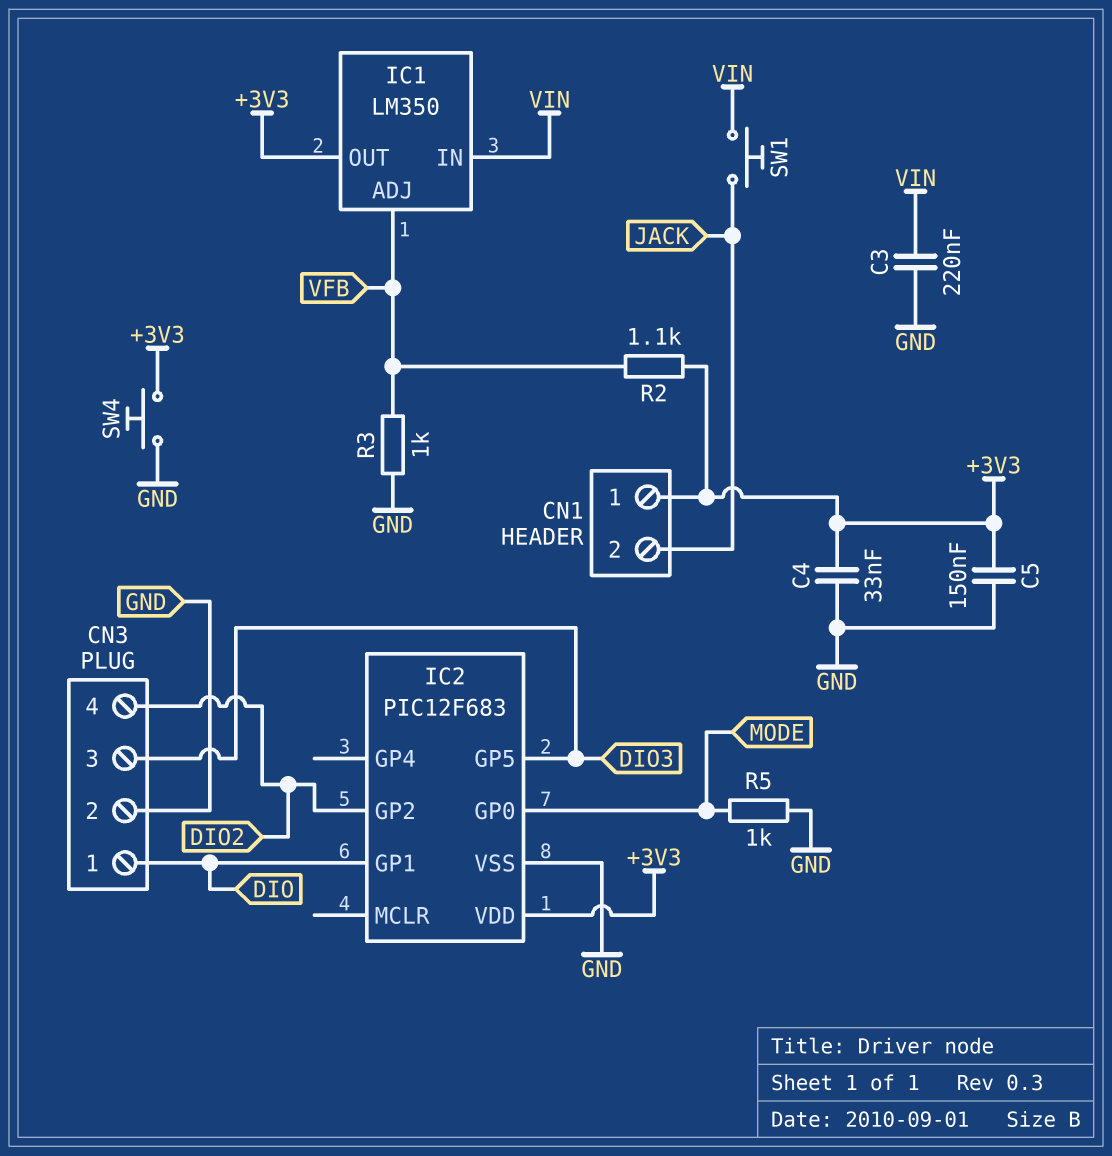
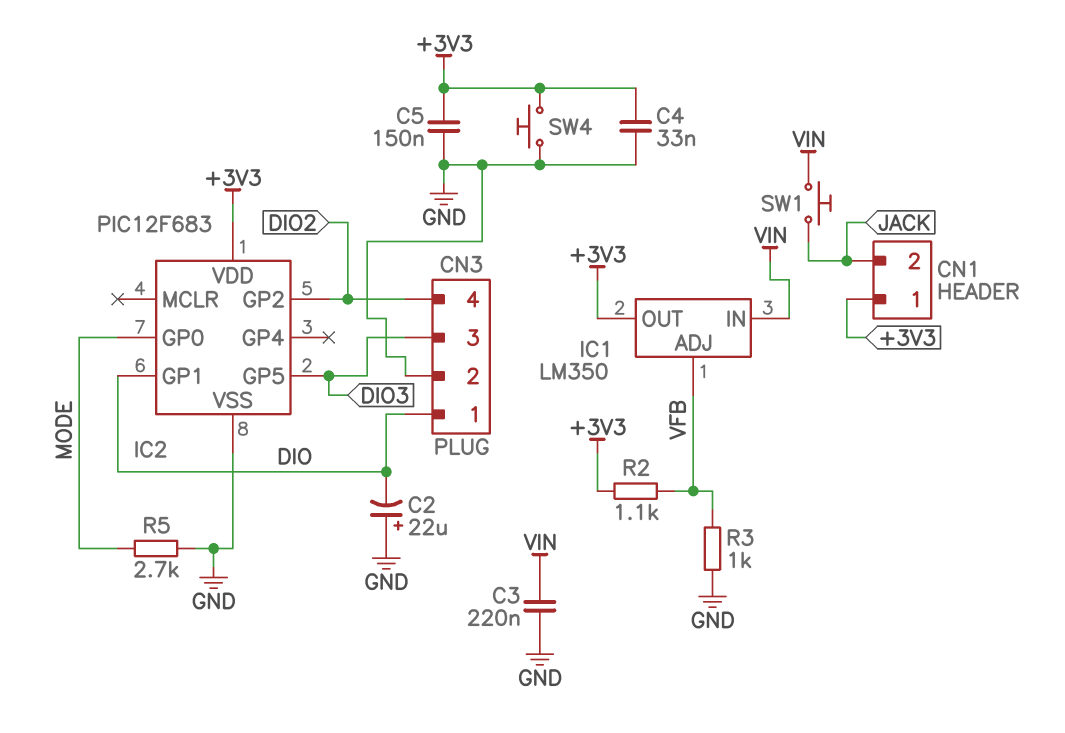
C2: none -> 22uF (plus GND, minus DIO)
R5: 1k (GND, MODE) -> 2.7k (GND, MODE)

